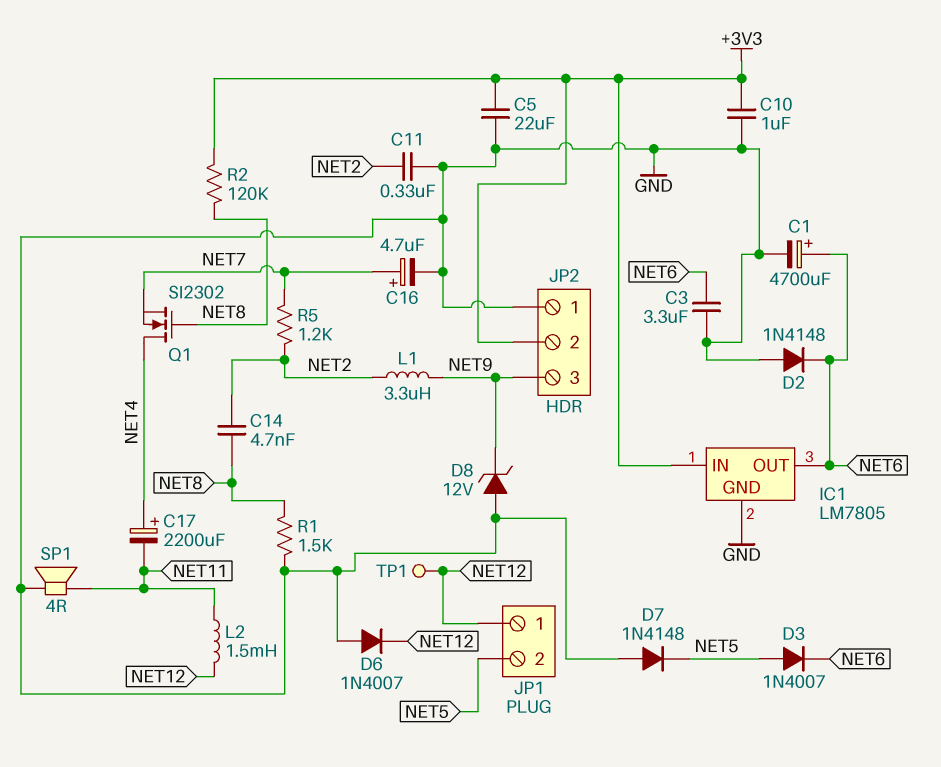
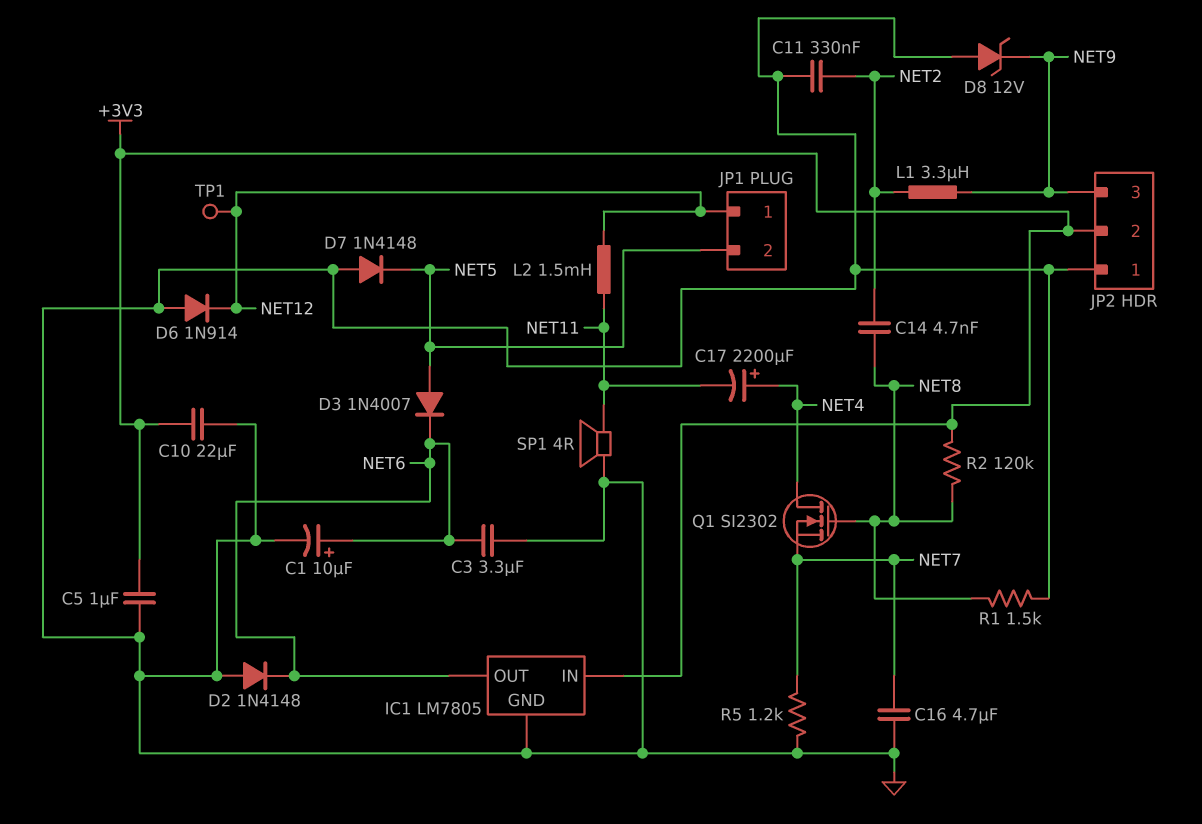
C1: 4700uF (plus NET6, minus GND) -> 10uF (plus NET6, minus GND)
C5: 22uF (+3V3, GND) -> 1uF (+3V3, GND)
C10: 1uF (+3V3, GND) -> 22uF (+3V3, GND)
C16: 4.7uF (plus NET7, minus GND) -> 4.7uF (GND, NET7)
D6: diode 1N4007 (A GND, K NET12) -> diode 1N914 (A GND, K NET12)
R5: 1.2k (NET2, NET7) -> 1.2k (GND, NET7)

